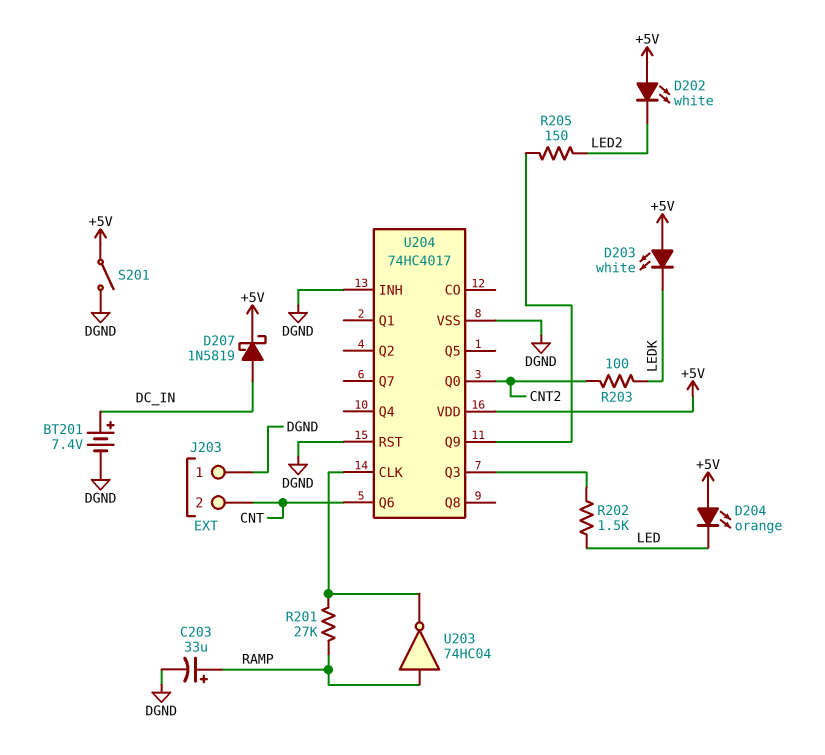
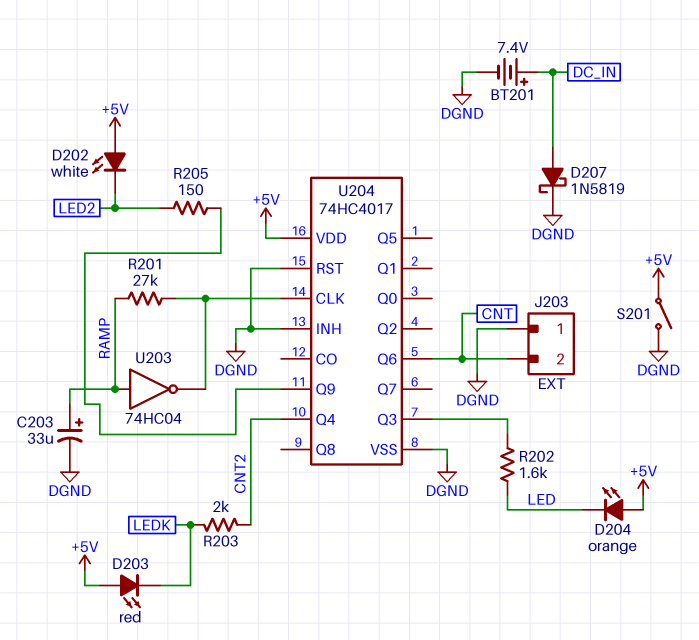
D203: LED white (A +5V, K LEDK) -> LED red (A +5V, K LEDK)
D207: schottky 1N5819 (A DC_IN, K +5V) -> schottky 1N5819 (A DC_IN, K DGND)
R202: 1.5k (LED, U204/Q3) -> 1.6k (LED, U204/Q3)
R203: 100 (CNT2, LEDK) -> 2k (CNT2, LEDK)
U204 pin Q0: CNT2 -> none
U204 pin Q4: none -> CNT2

